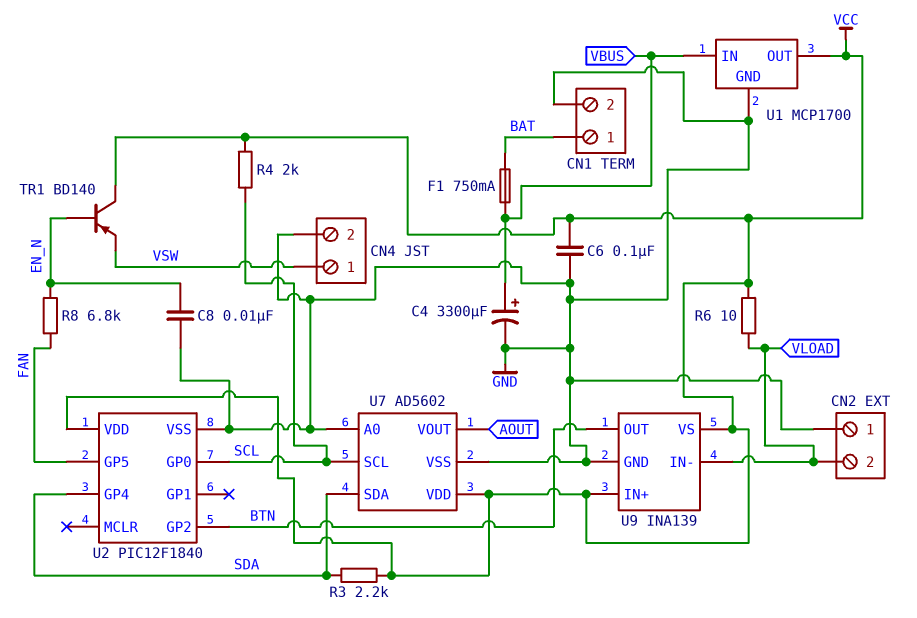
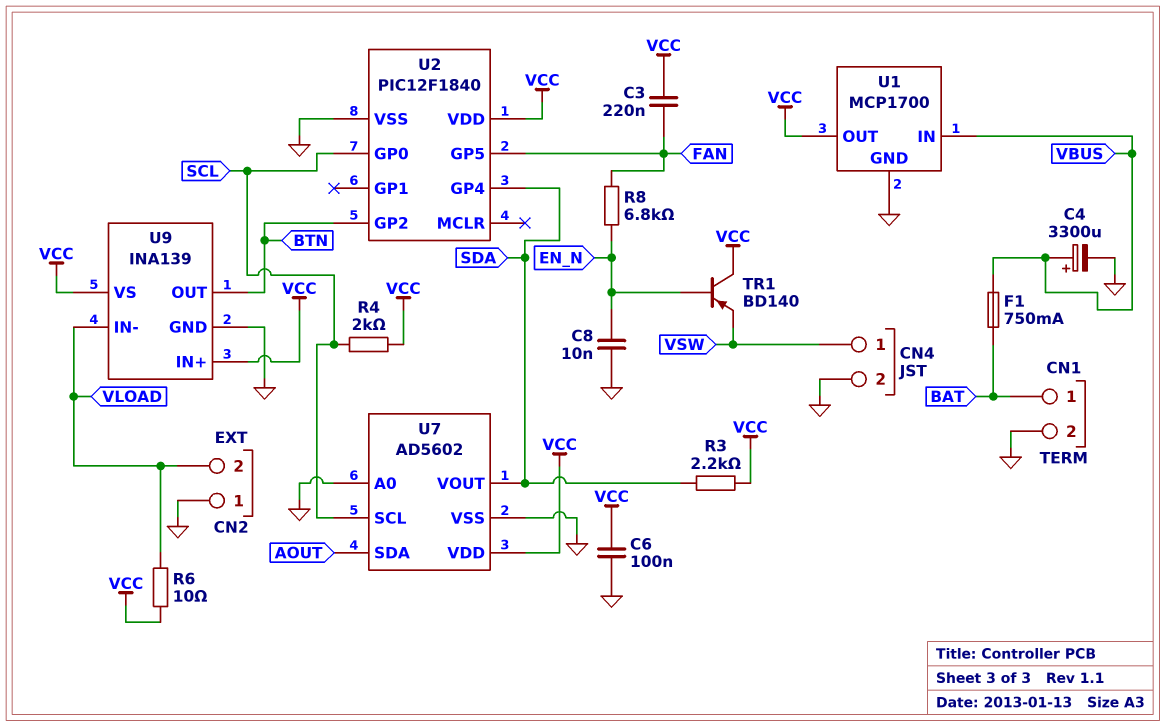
C3: none -> 220nF (FAN, VCC)
U7 pin SDA: SDA -> AOUT
U7 pin VOUT: AOUT -> SDA

